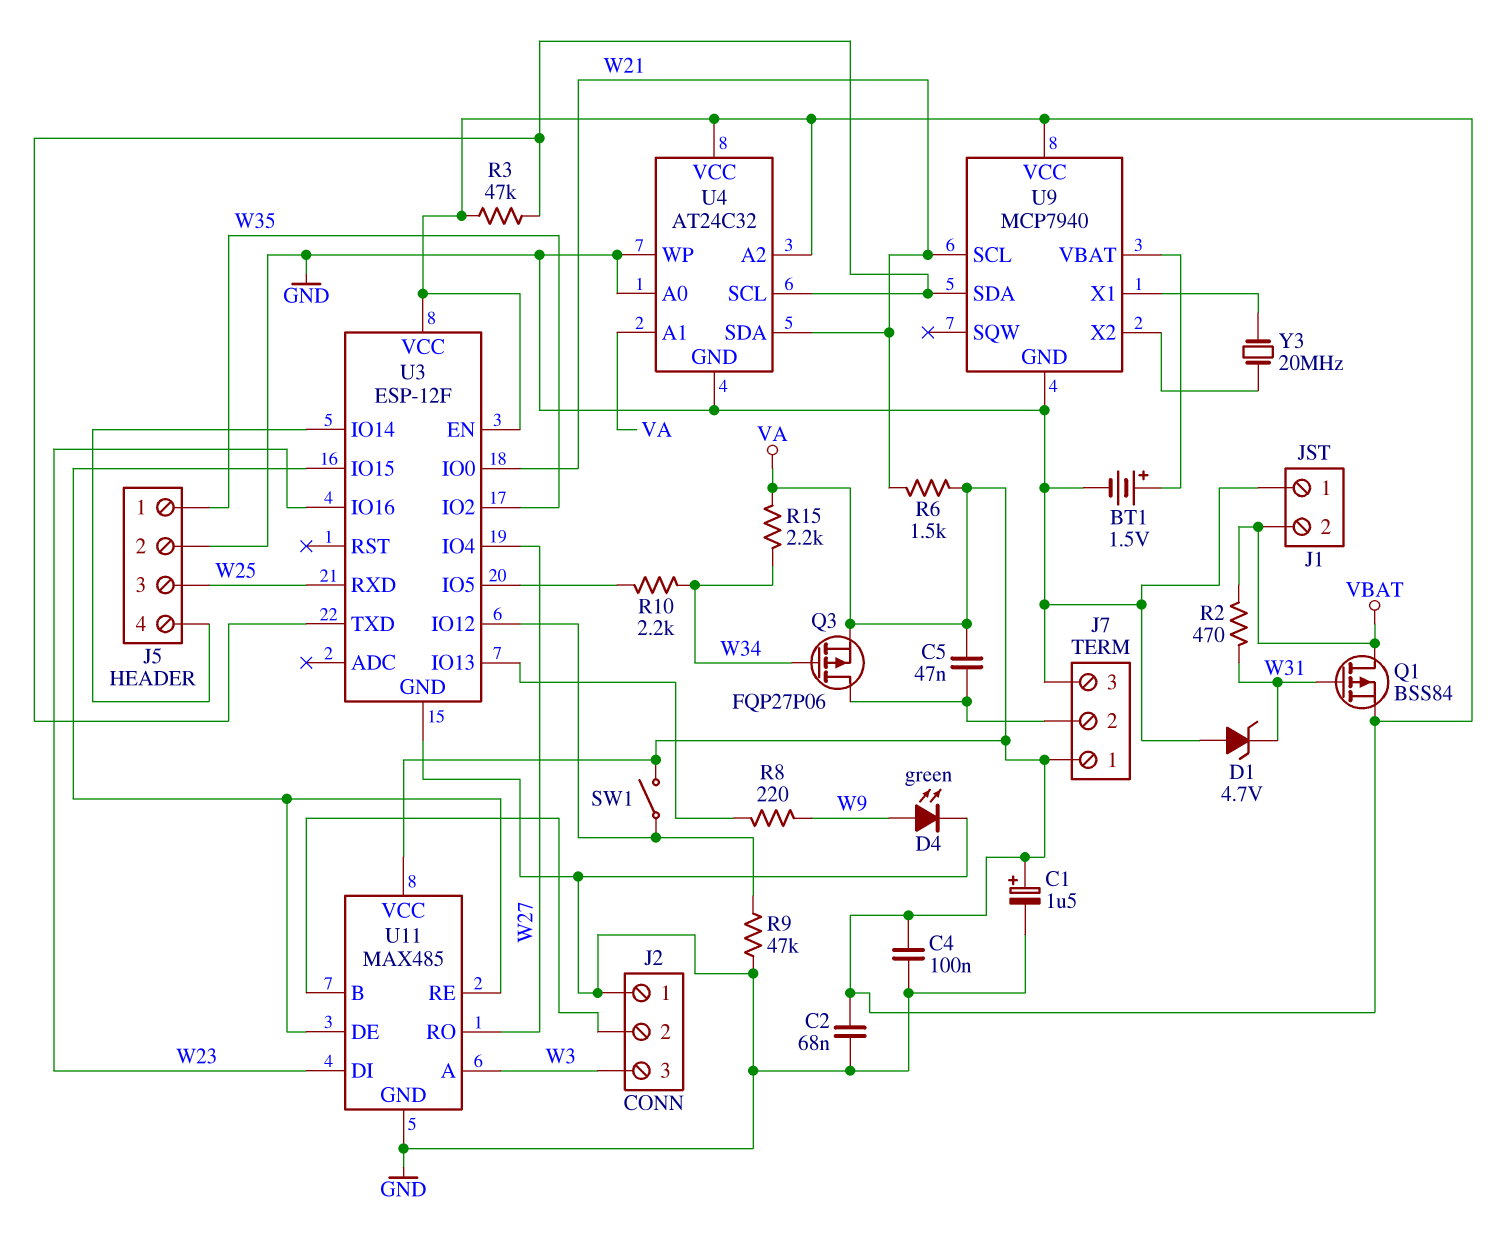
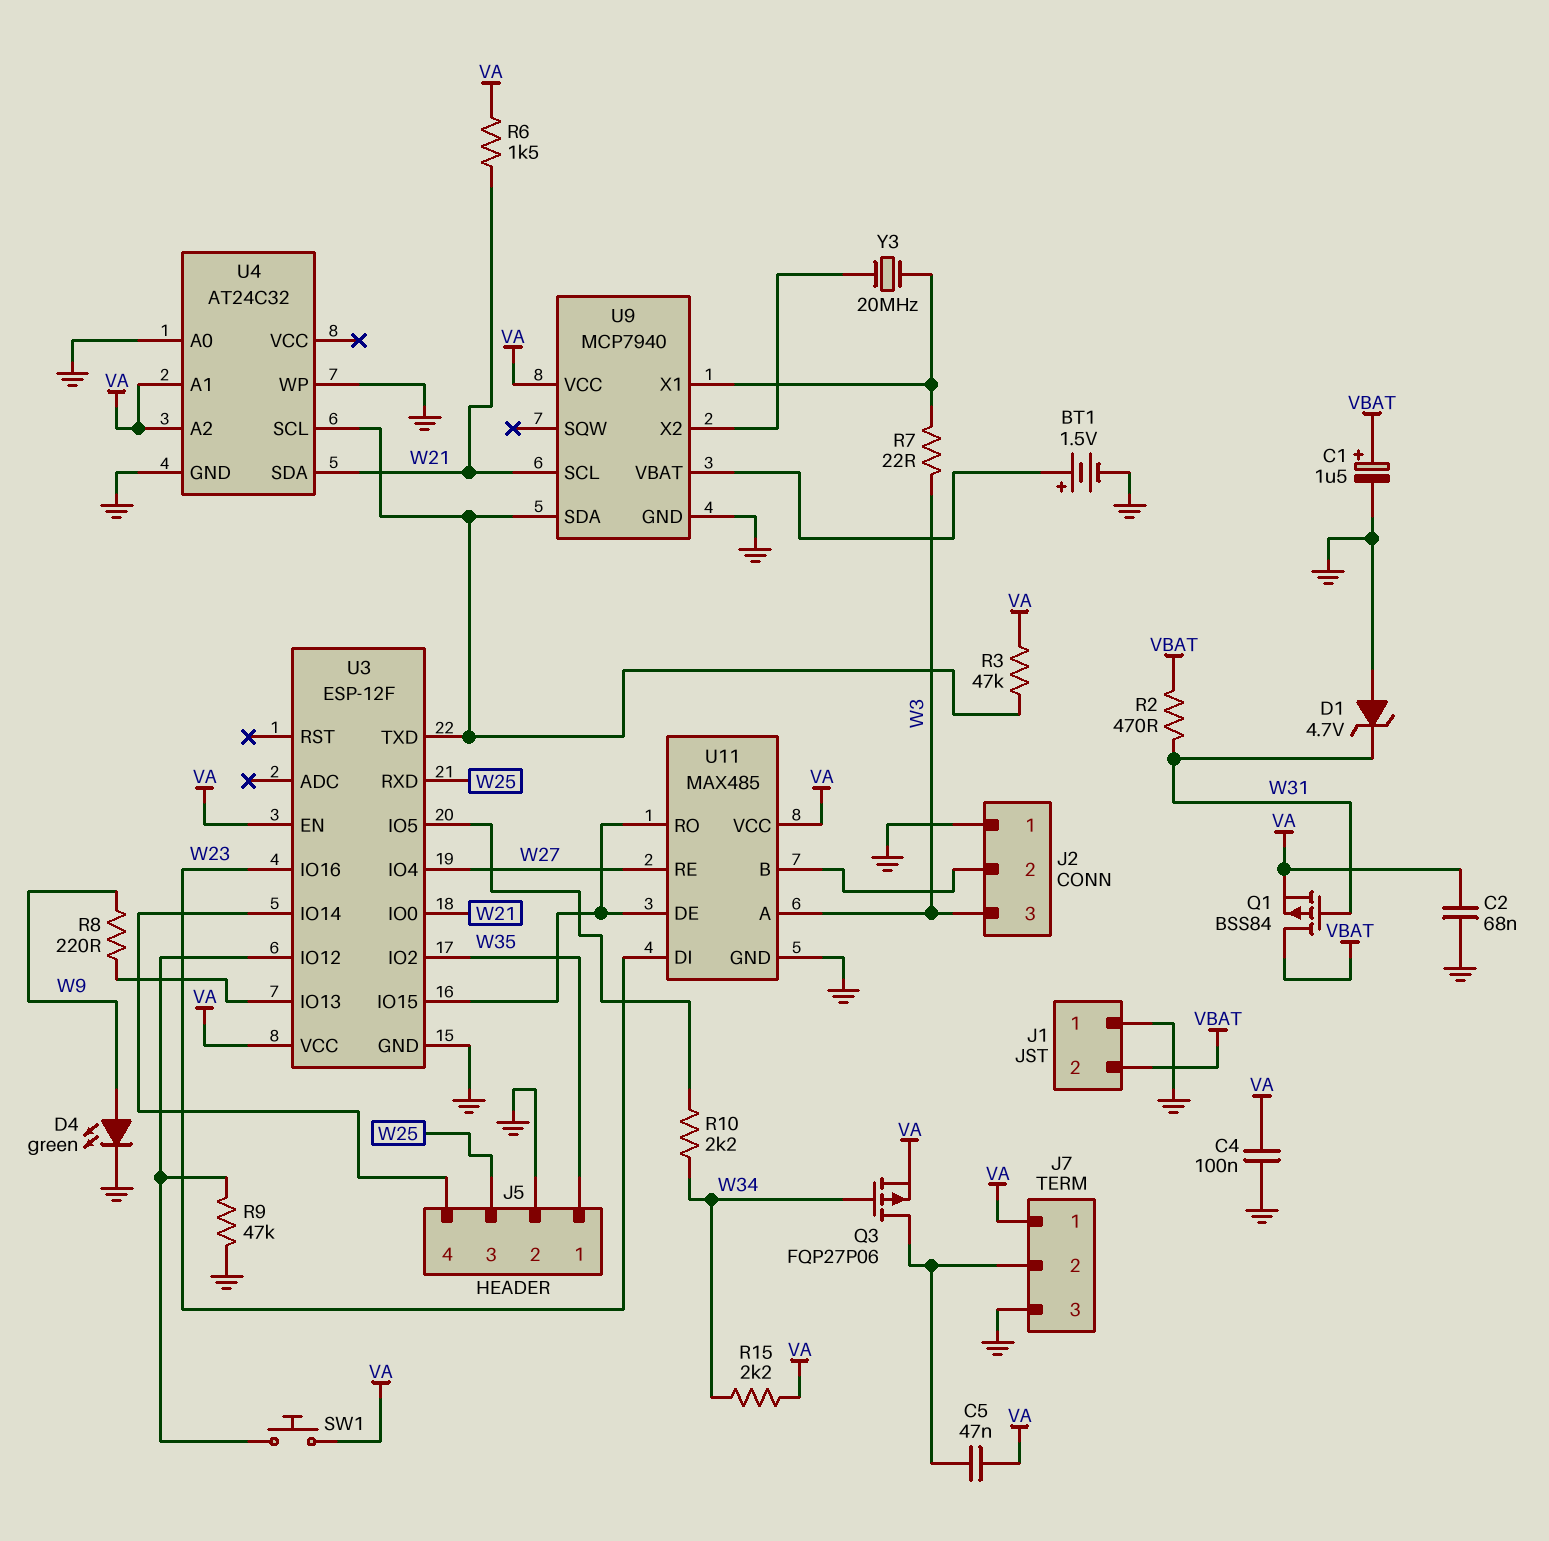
C1: 1.5uF (plus VA, minus GND) -> 1.5uF (plus VBAT, minus GND)
R7: none -> 22 (U9/X1, W3)
SW1: switch (U3/IO12, VA) -> button (U3/IO12, VA)
U4 pin VCC: VA -> none
U11 pin RE: U3/IO15 -> W27
U11 pin RO: W27 -> U3/IO15

